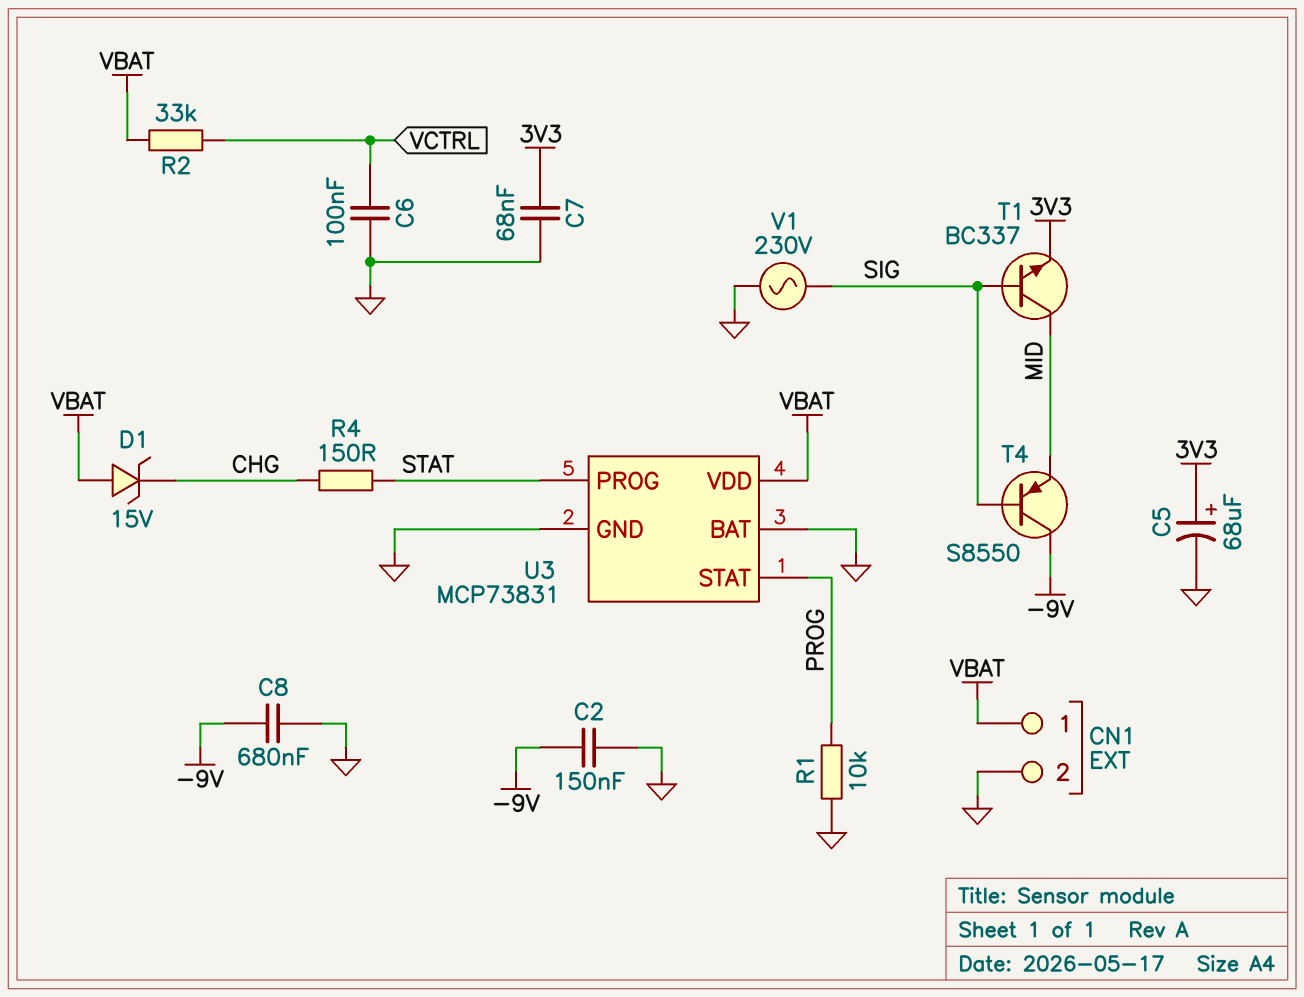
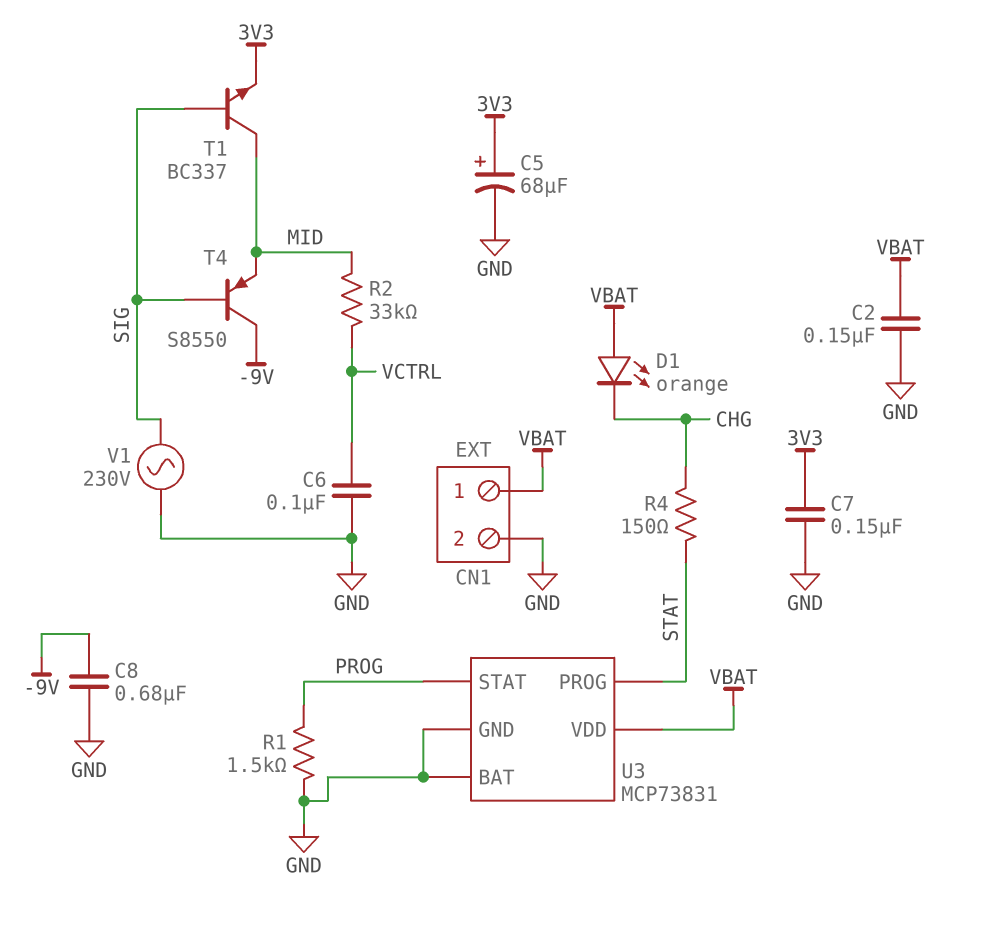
C2: 150nF (-9V, GND) -> 150nF (GND, VBAT)
C7: 68nF (3V3, GND) -> 150nF (3V3, GND)
D1: zener 15V (A VBAT, K CHG) -> LED orange (A VBAT, K CHG)
R1: 10k (GND, PROG) -> 1.5k (GND, PROG)
R2: 33k (VBAT, VCTRL) -> 33k (MID, VCTRL)

